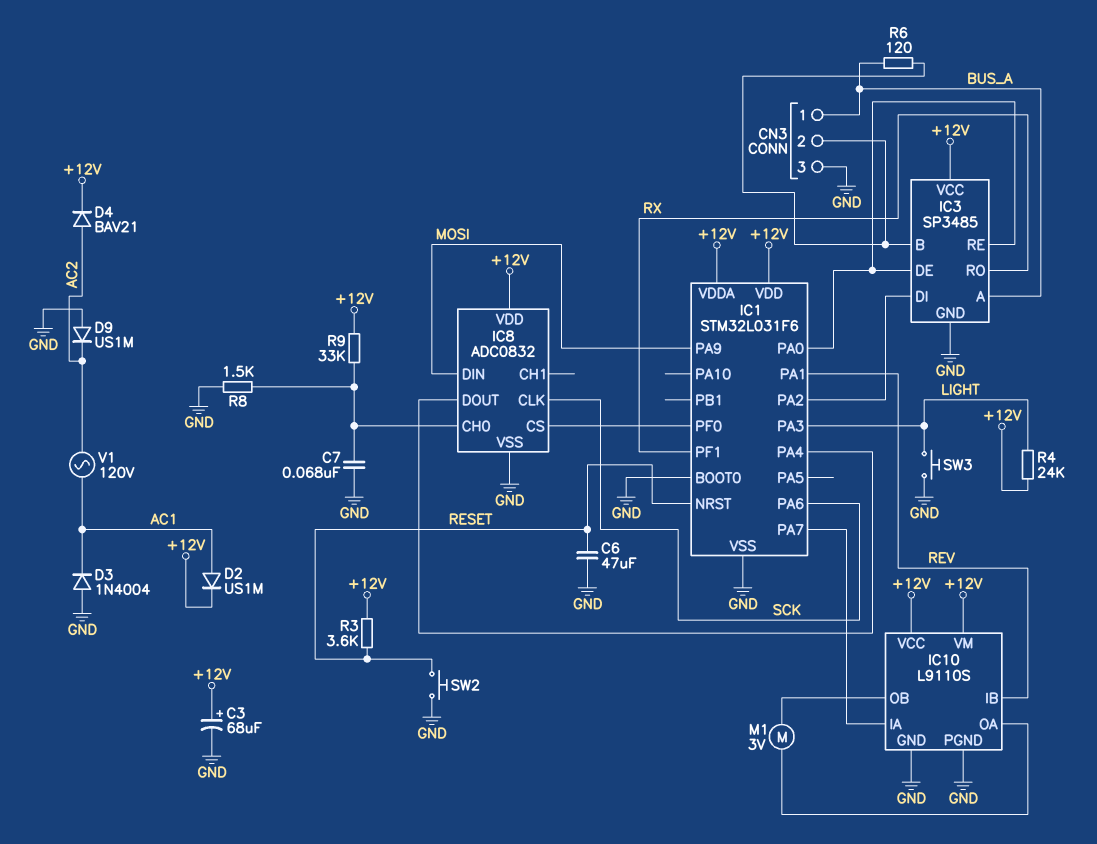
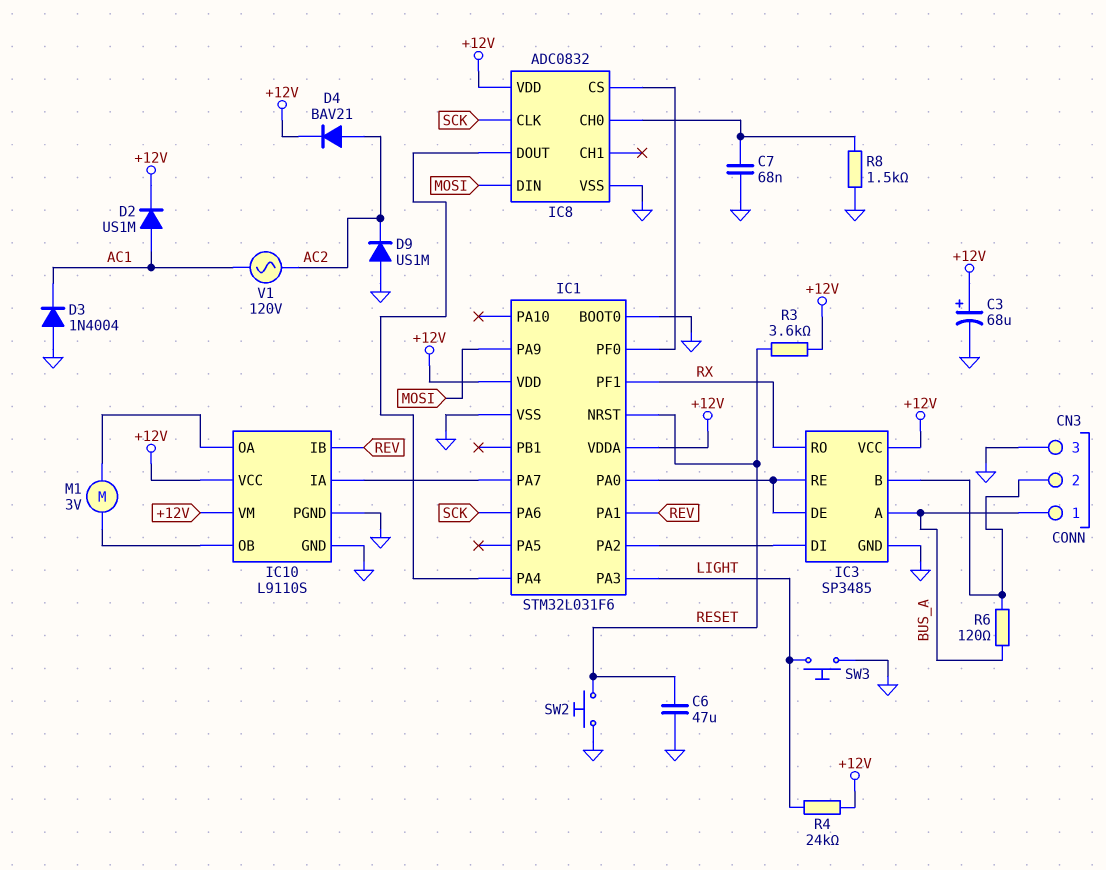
R9: 33k (+12V, IC8/CH0) -> none

